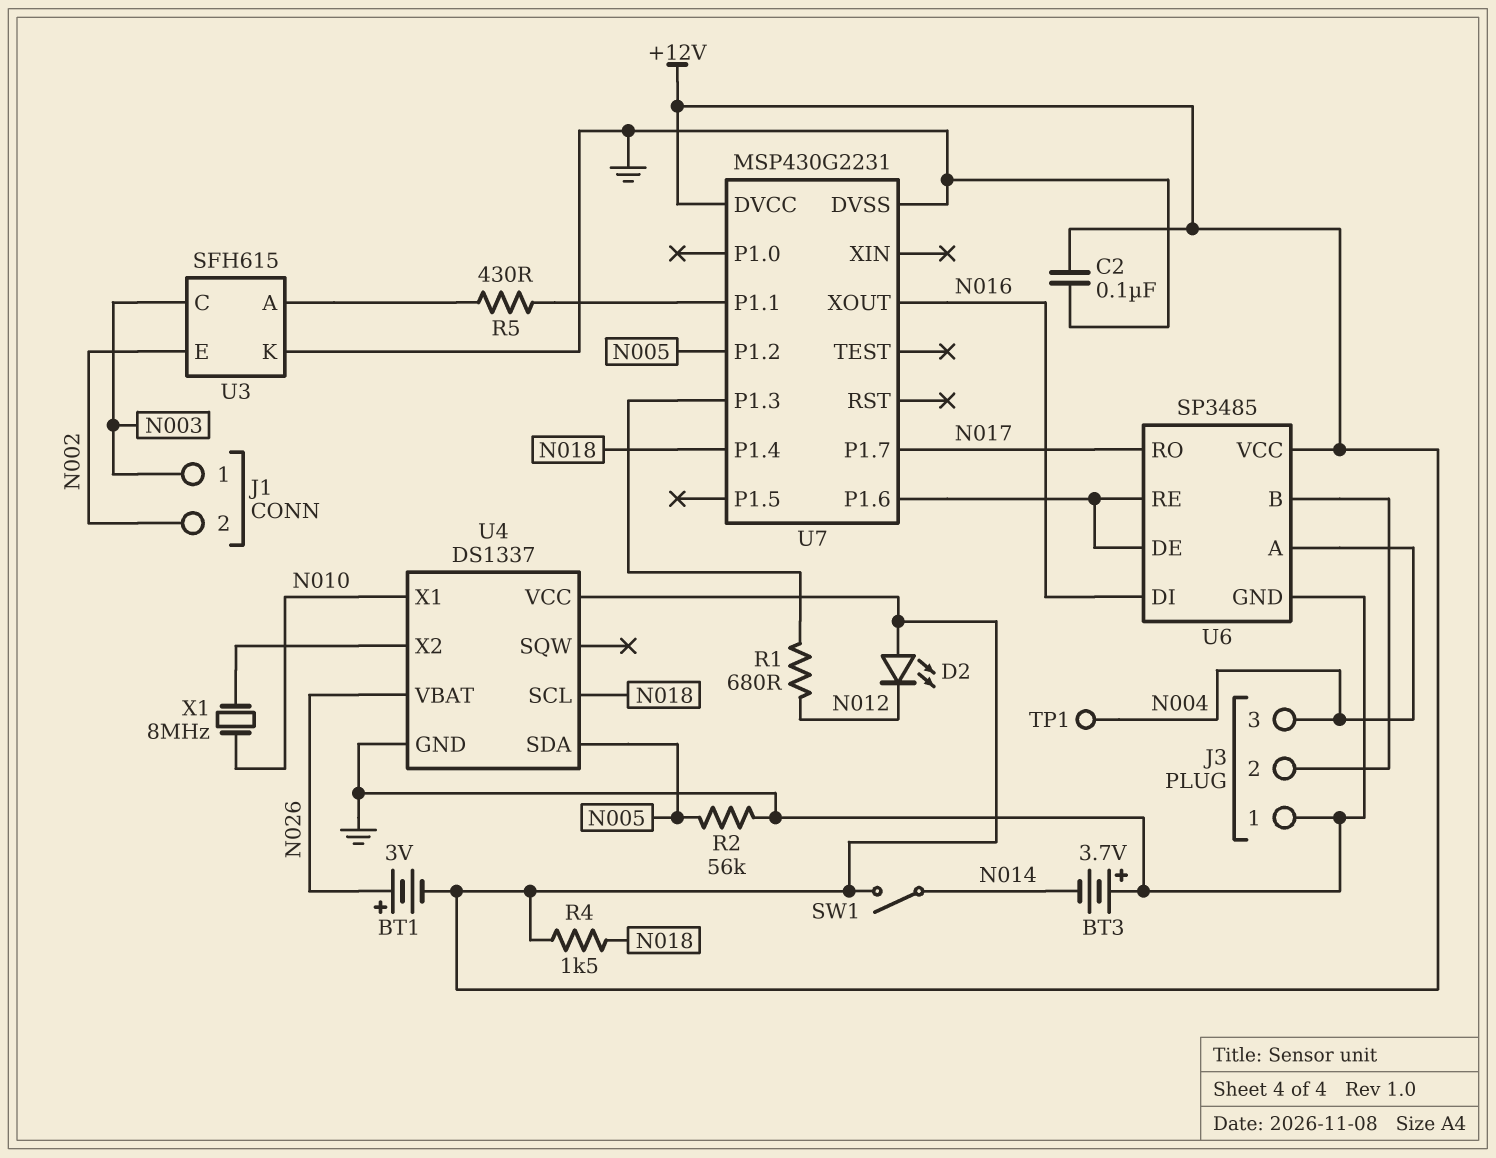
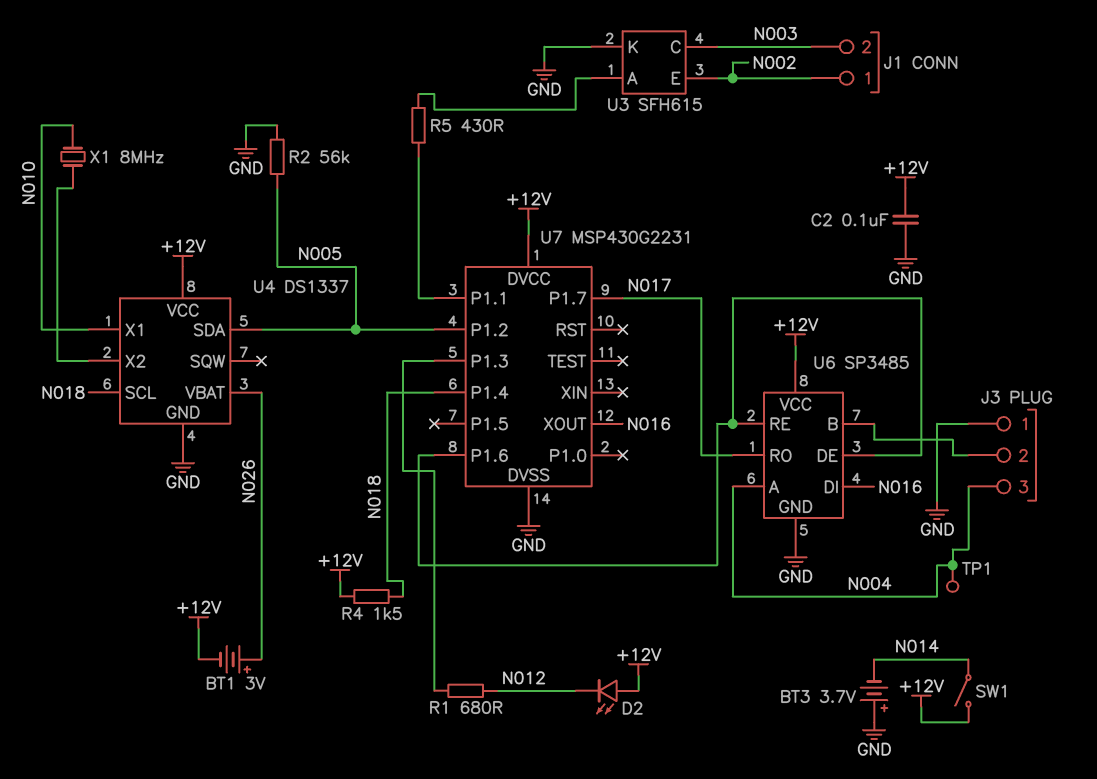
J1 pin 1: N003 -> N002
J1 pin 2: N002 -> N003

